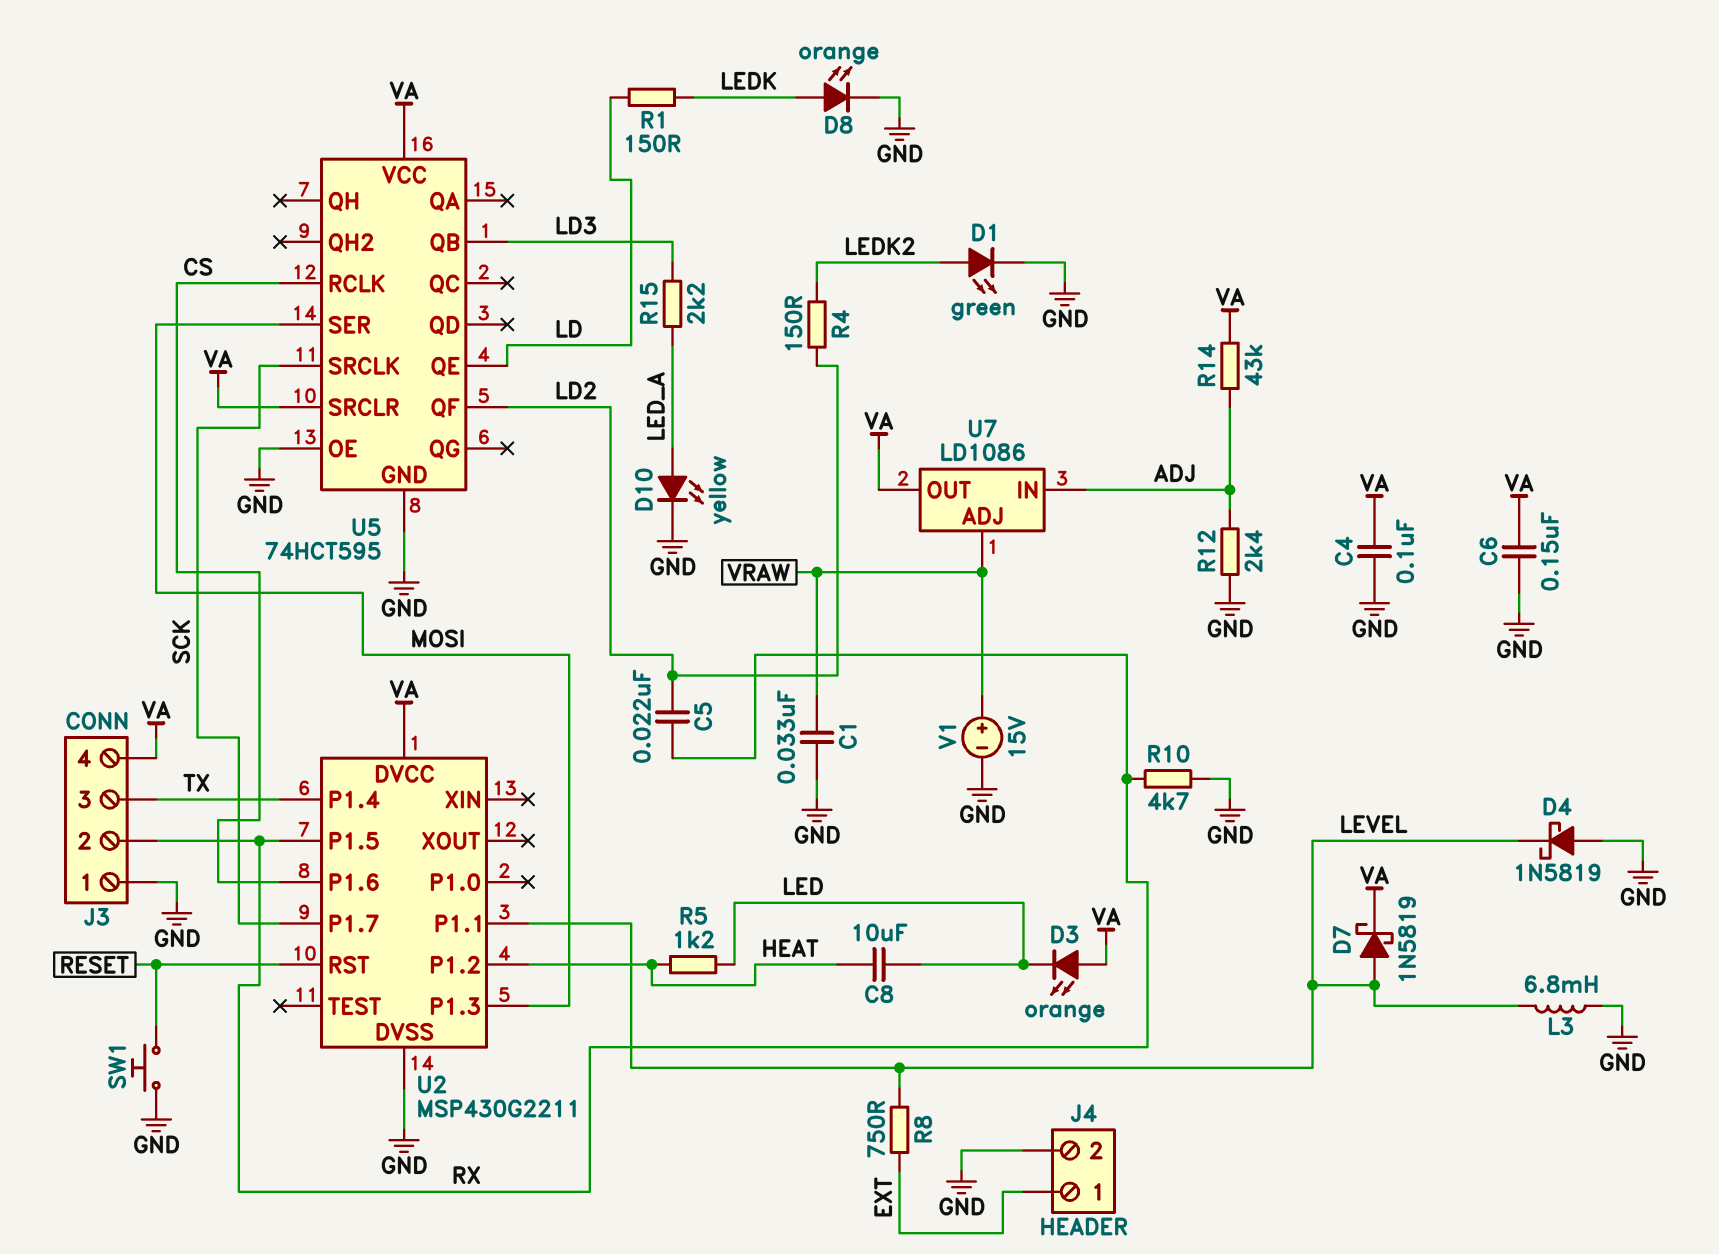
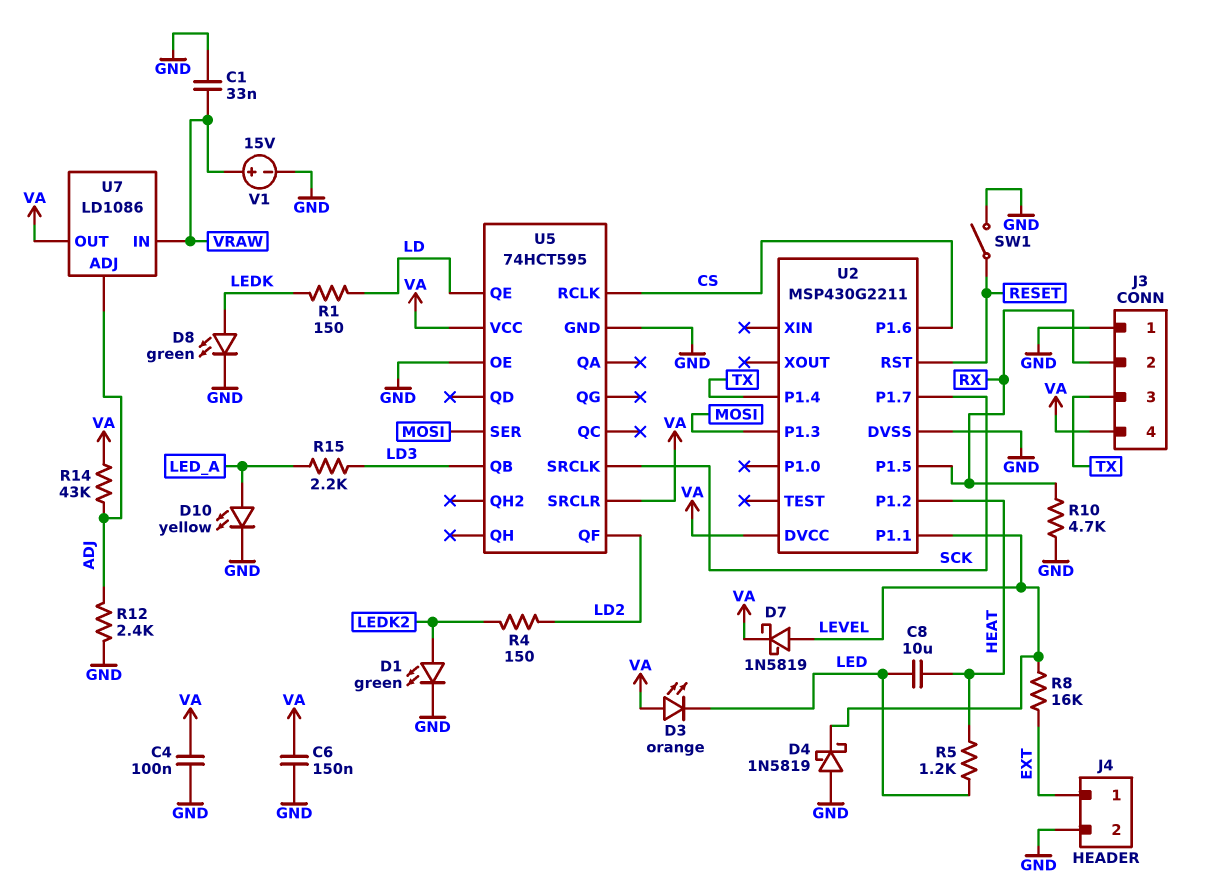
C5: 22nF (LD2, RX) -> none
D8: LED orange (A LEDK, K GND) -> LED green (A LEDK, K GND)
L3: 6.8mH (GND, LEVEL) -> none
R8: 750 (EXT, LEVEL) -> 16k (EXT, LEVEL)
SW1: button (GND, RESET) -> switch (GND, RESET)
U7 pin ADJ: VRAW -> ADJ
U7 pin IN: ADJ -> VRAW

